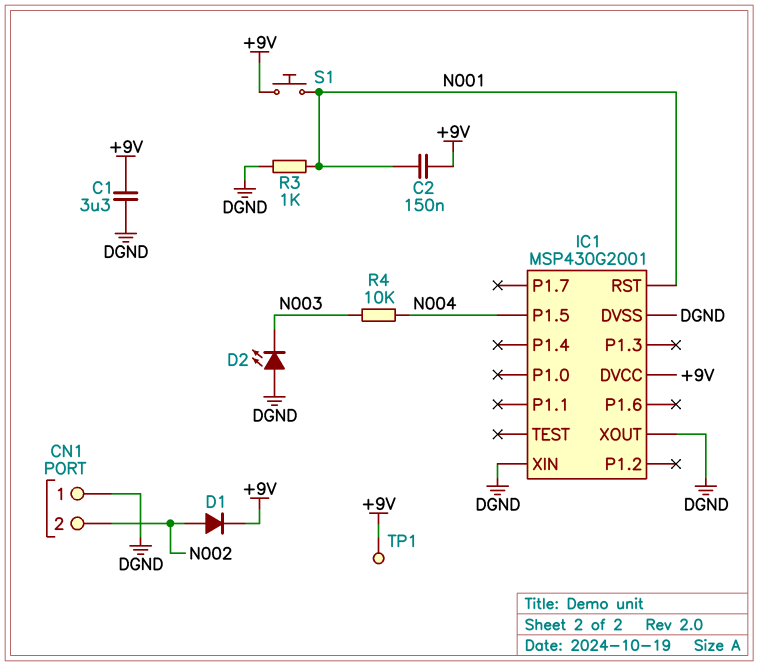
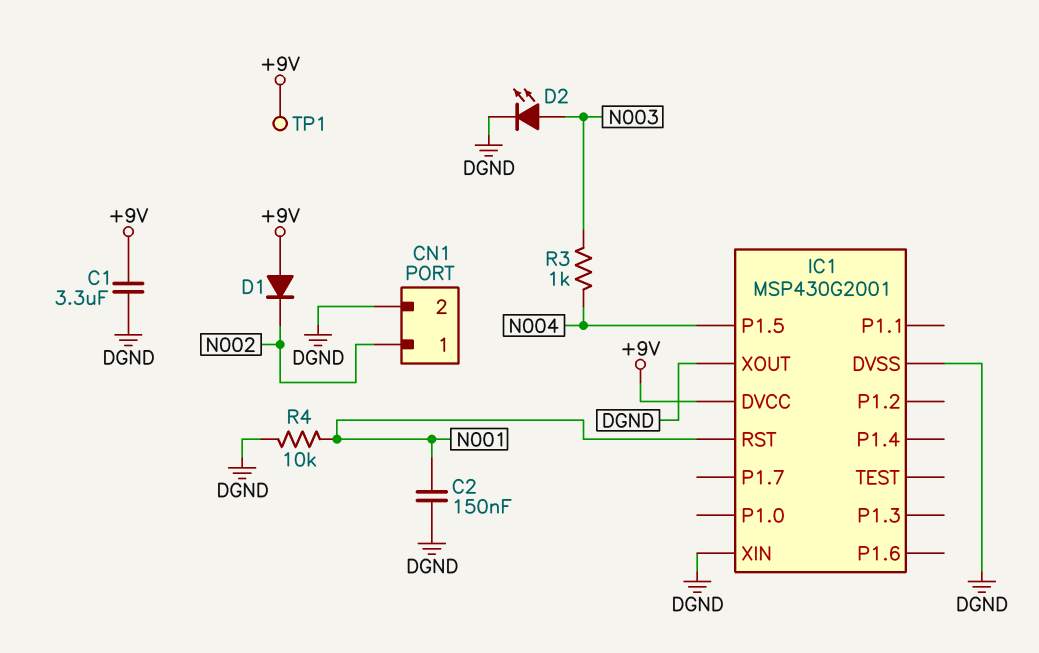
C2: 150nF (+9V, N001) -> 150nF (DGND, N001)
CN1 pin 1: DGND -> N002
CN1 pin 2: N002 -> DGND
D1: diode (A N002, K +9V) -> diode (A +9V, K N002)
D2: LED (A DGND, K N003) -> LED (A N003, K DGND)
R3: 1k (DGND, N001) -> 1k (N003, N004)
R4: 10k (N003, N004) -> 10k (DGND, N001)
S1: button (+9V, N001) -> none

